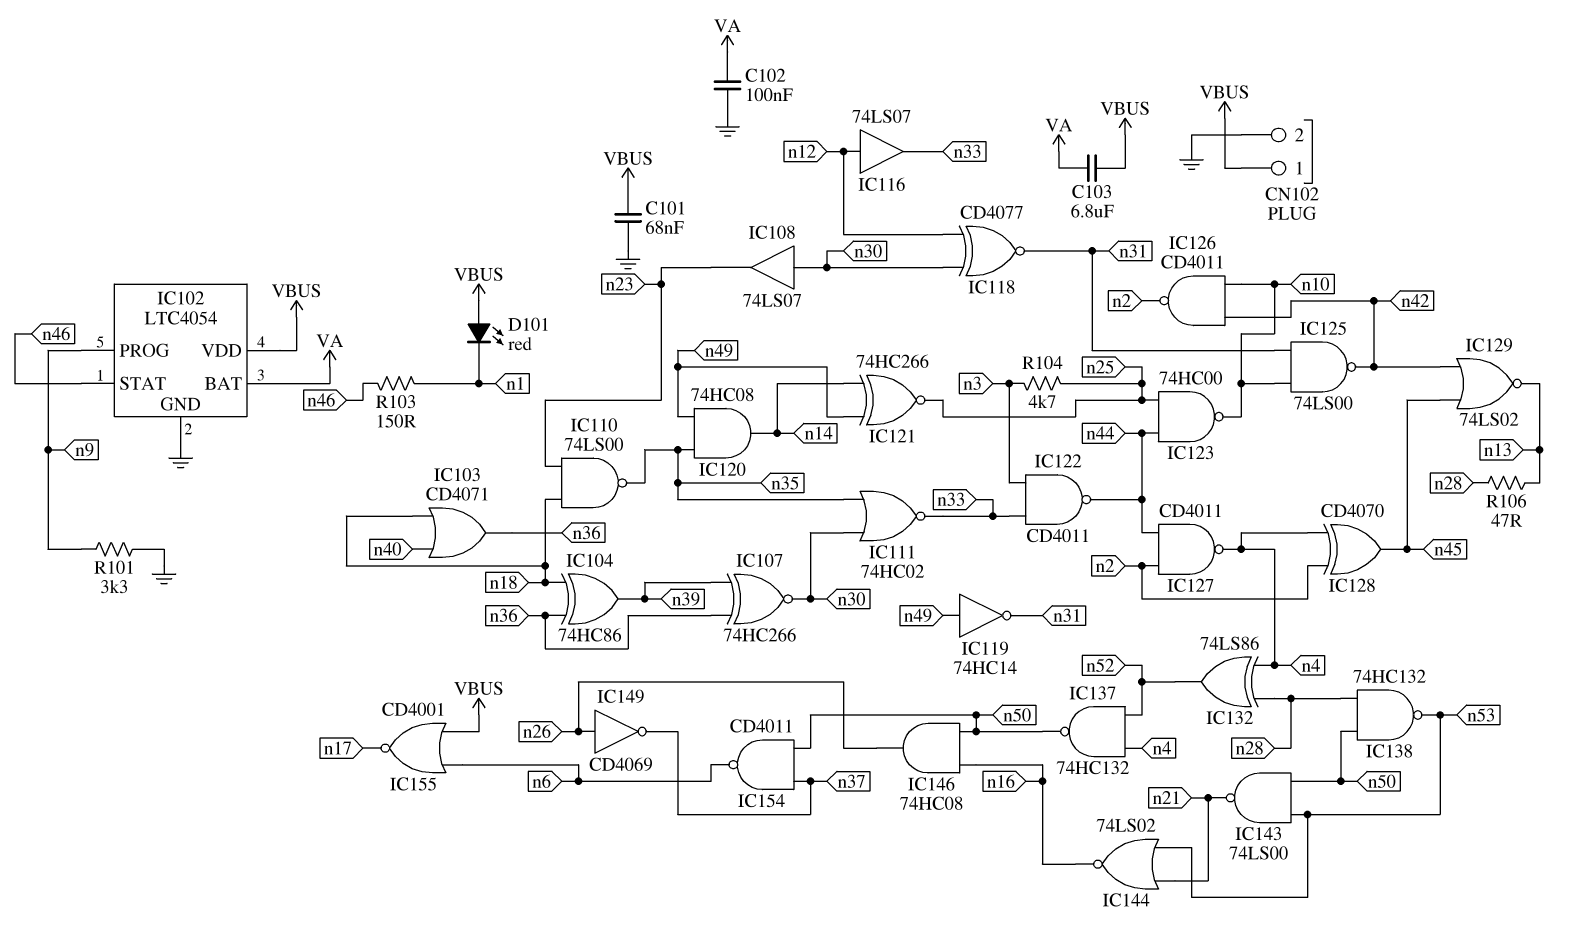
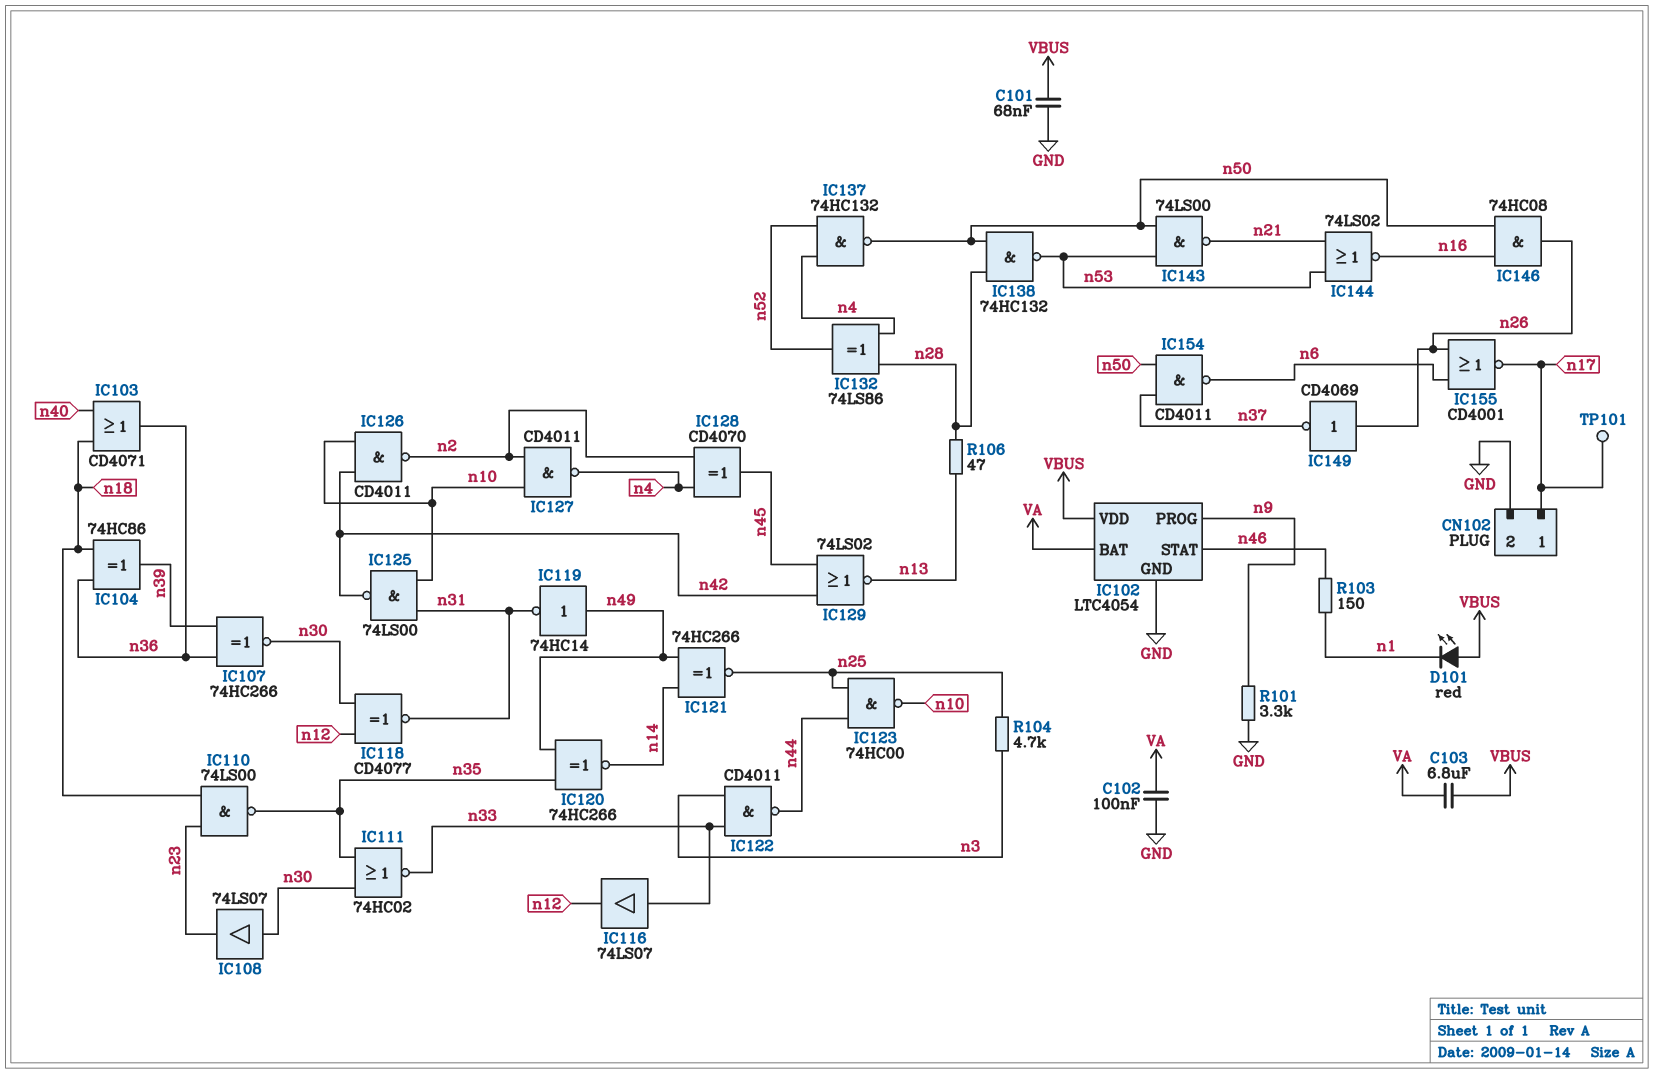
CN102 pin 1: VBUS -> n17
IC116: buffer 74LS07 (in n12, out n33) -> buffer 74LS07 (in n33, out n12)
IC120: AND 74HC08 (in n35, in n49, out n14) -> XNOR 74HC266 (in n35, in n49, out n14)
IC127: NAND CD4011 (in n2, in n44, out n4) -> NAND CD4011 (in n2, in n10, out n4)
IC155: NOR CD4001 (in VBUS, in n6, out n17) -> NOR CD4001 (in n6, in n26, out n17)
TP101: none -> test point (n17)

